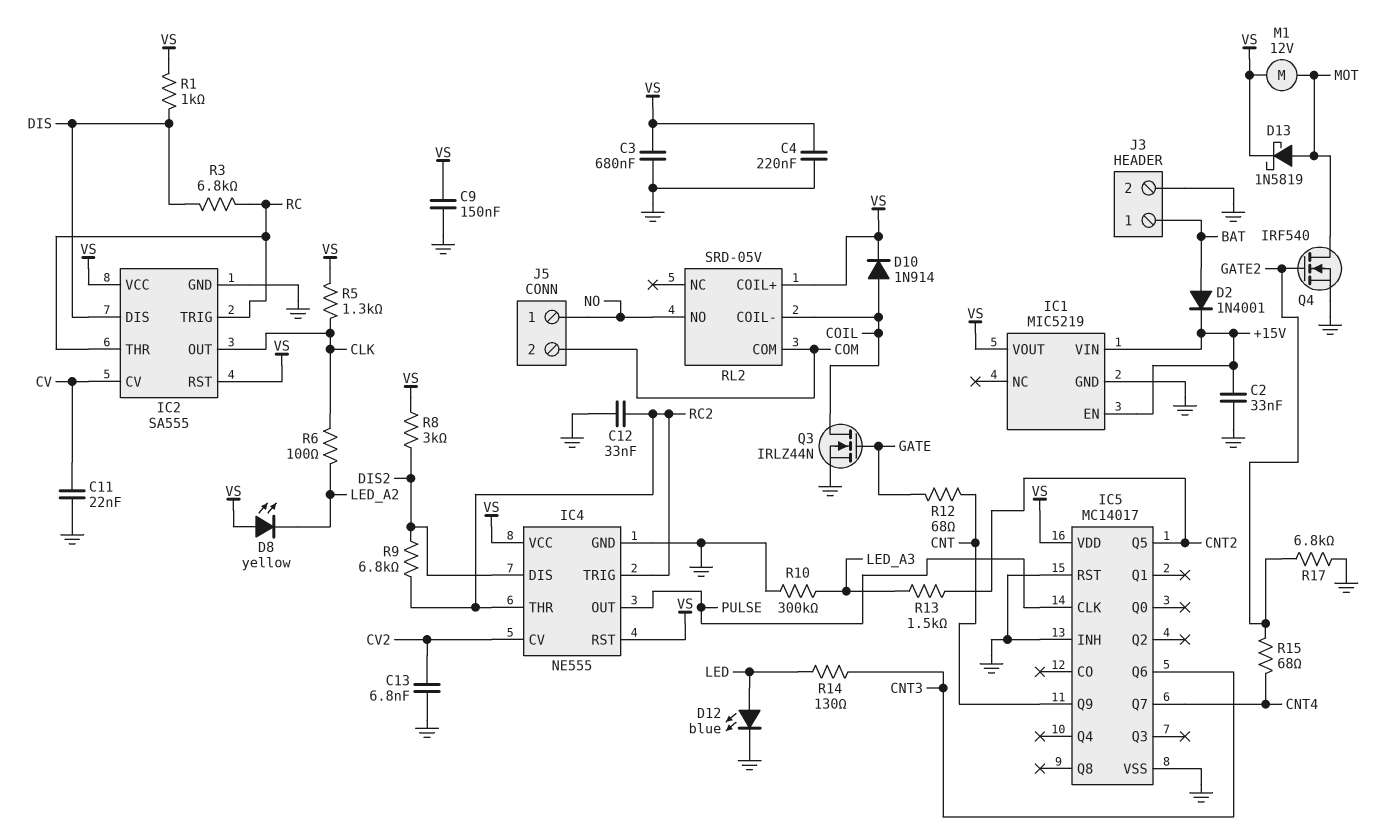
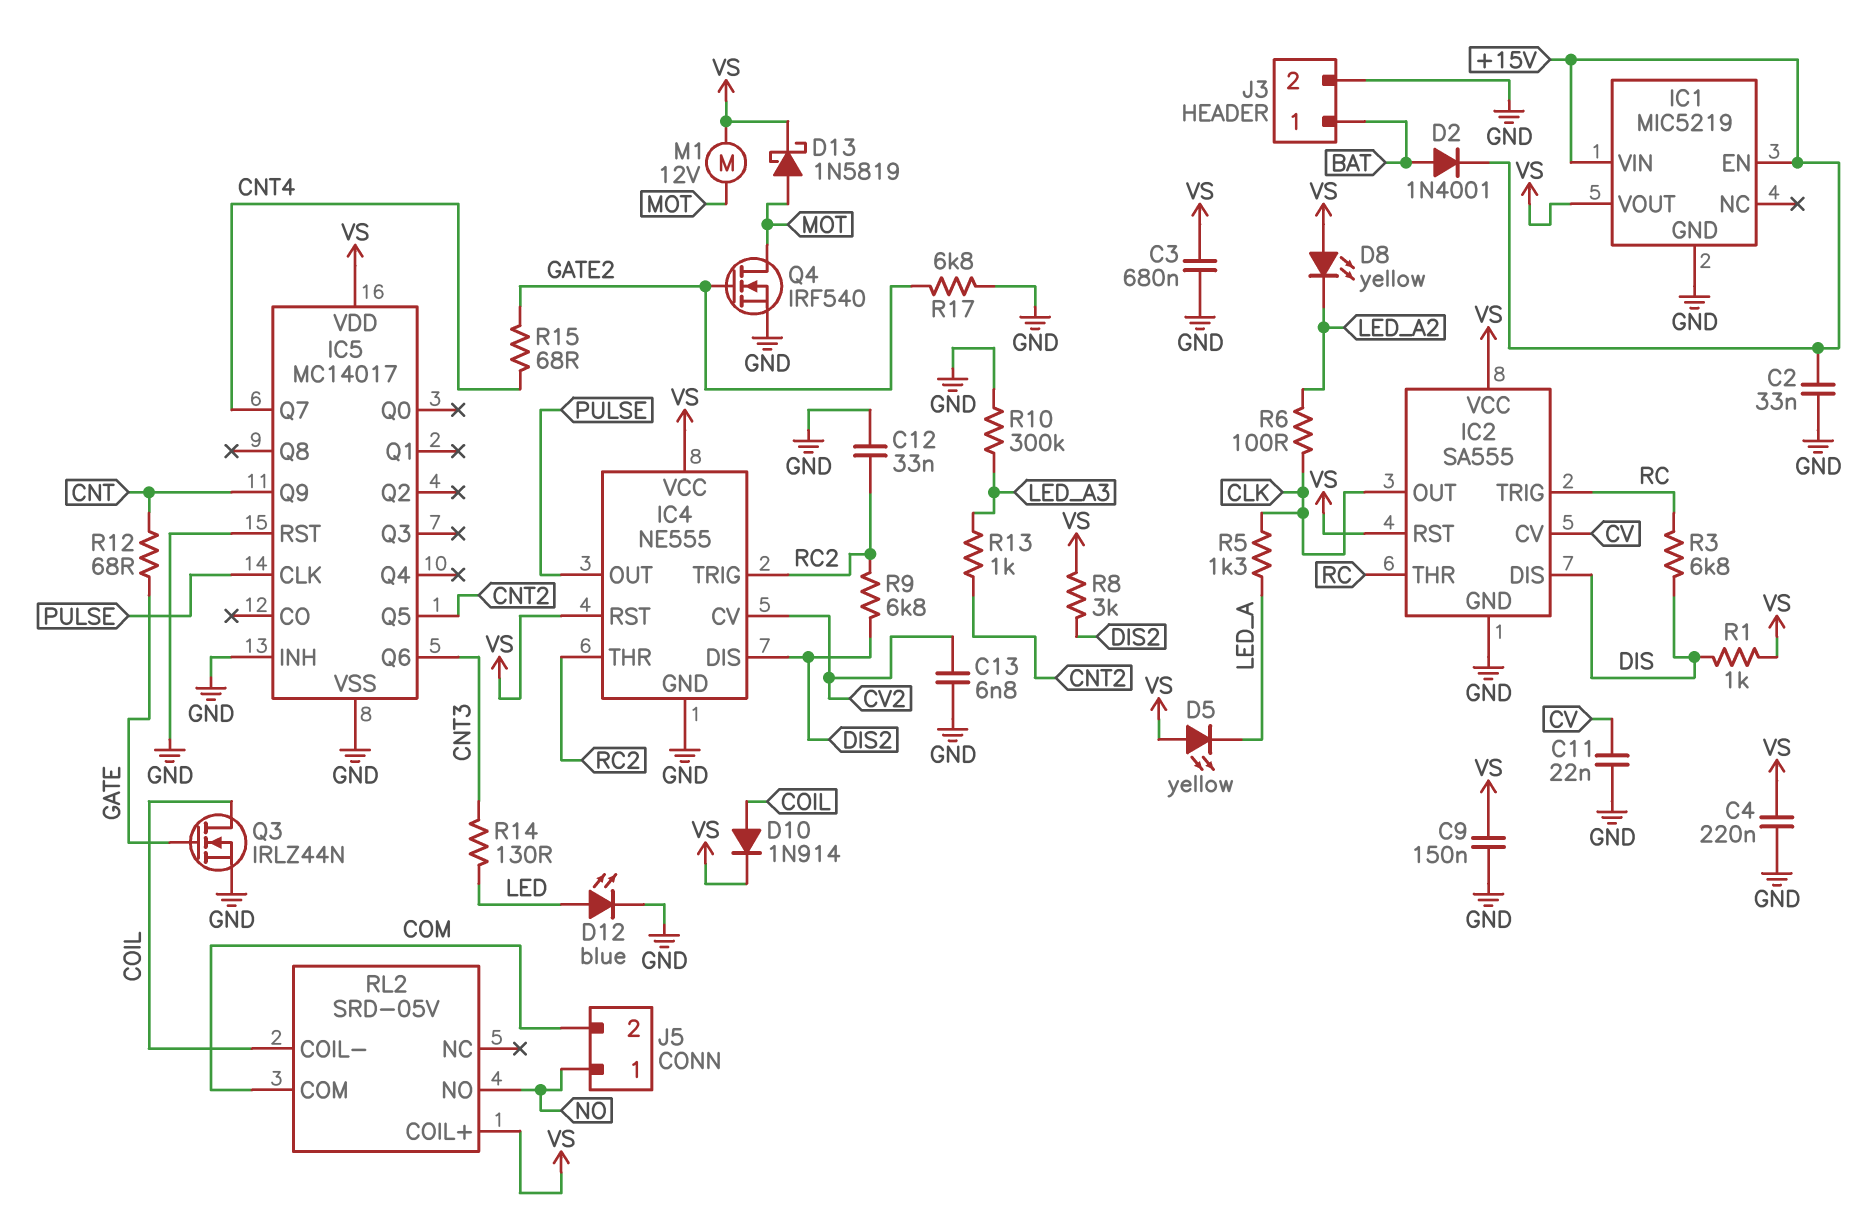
D5: none -> LED yellow (A VS, K LED_A)
R5: 1.3k (CLK, VS) -> 1.3k (CLK, LED_A)
R13: 1.5k (CNT2, LED_A3) -> 1k (CNT2, LED_A3)

